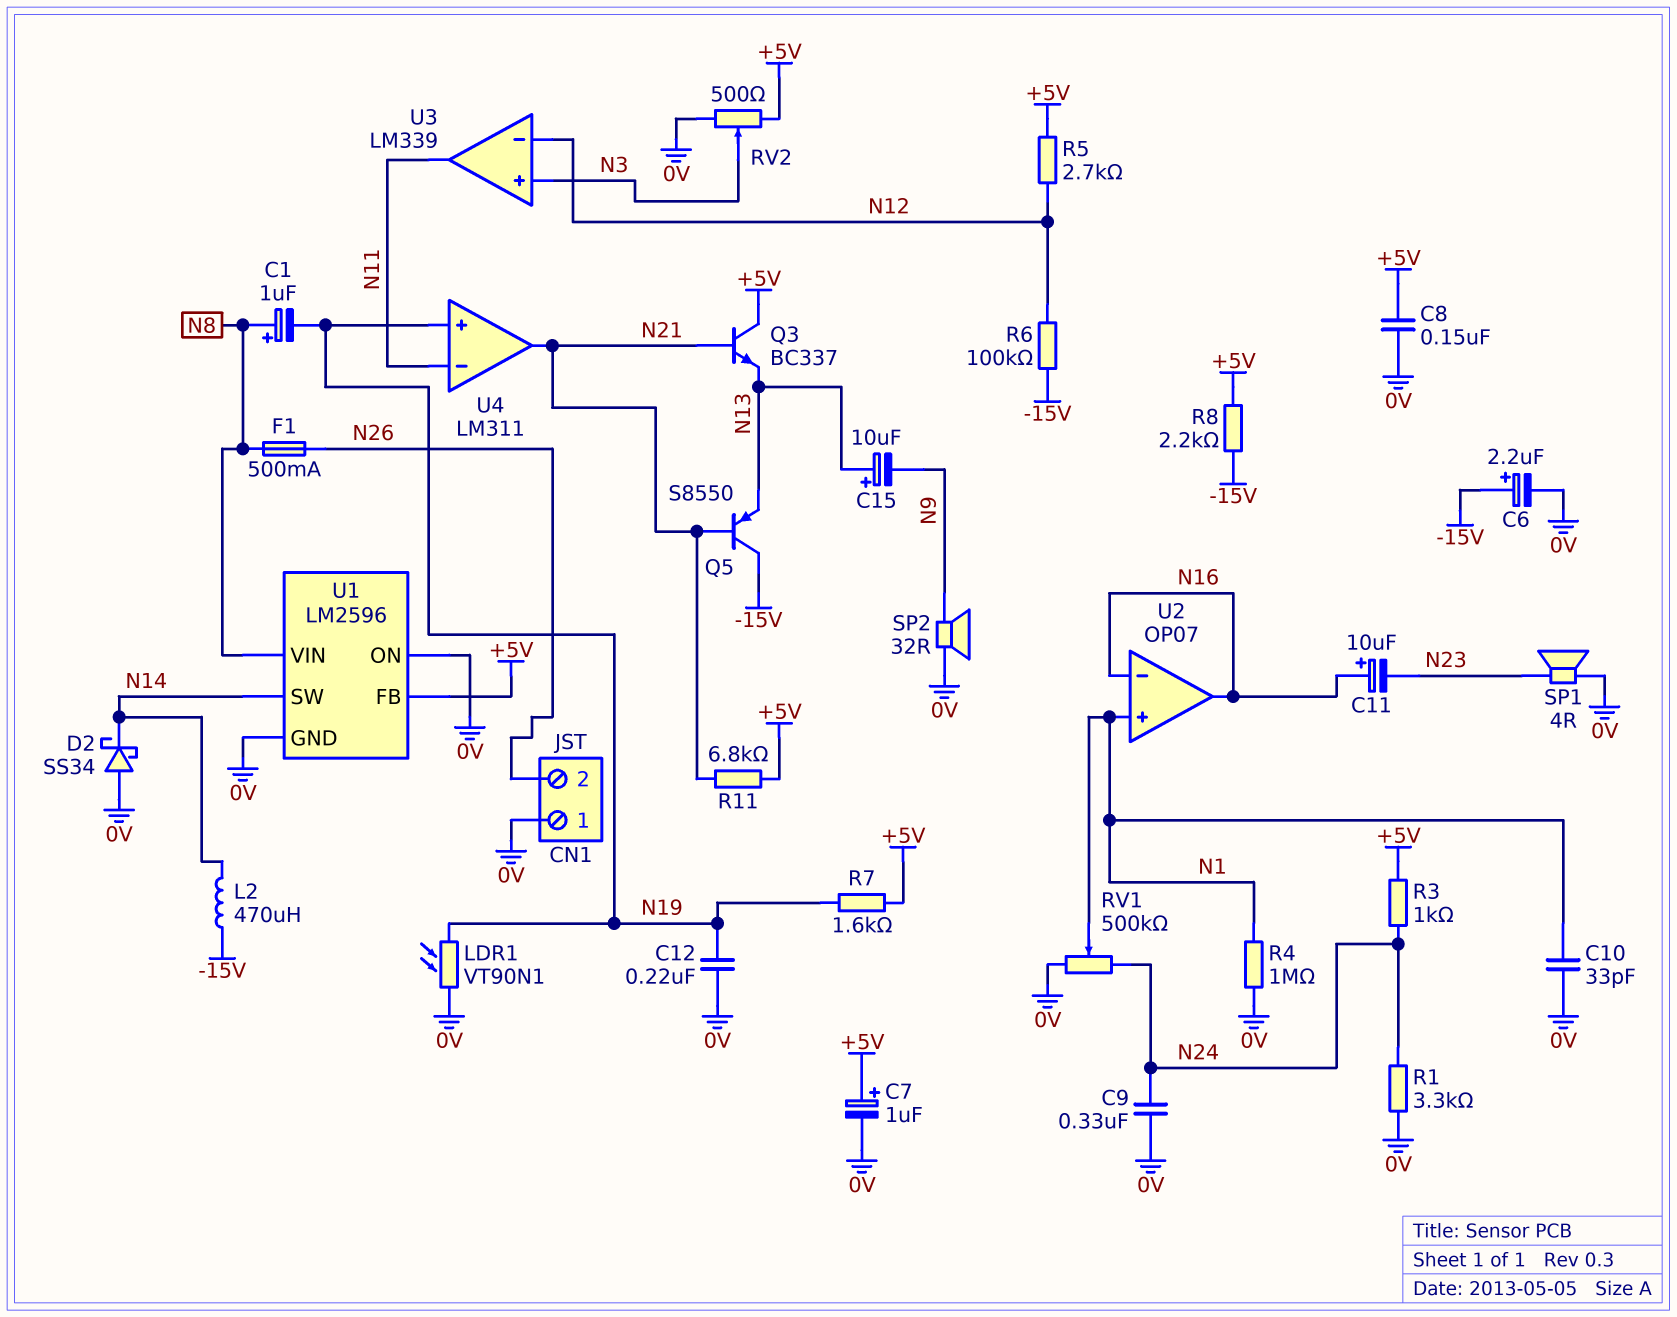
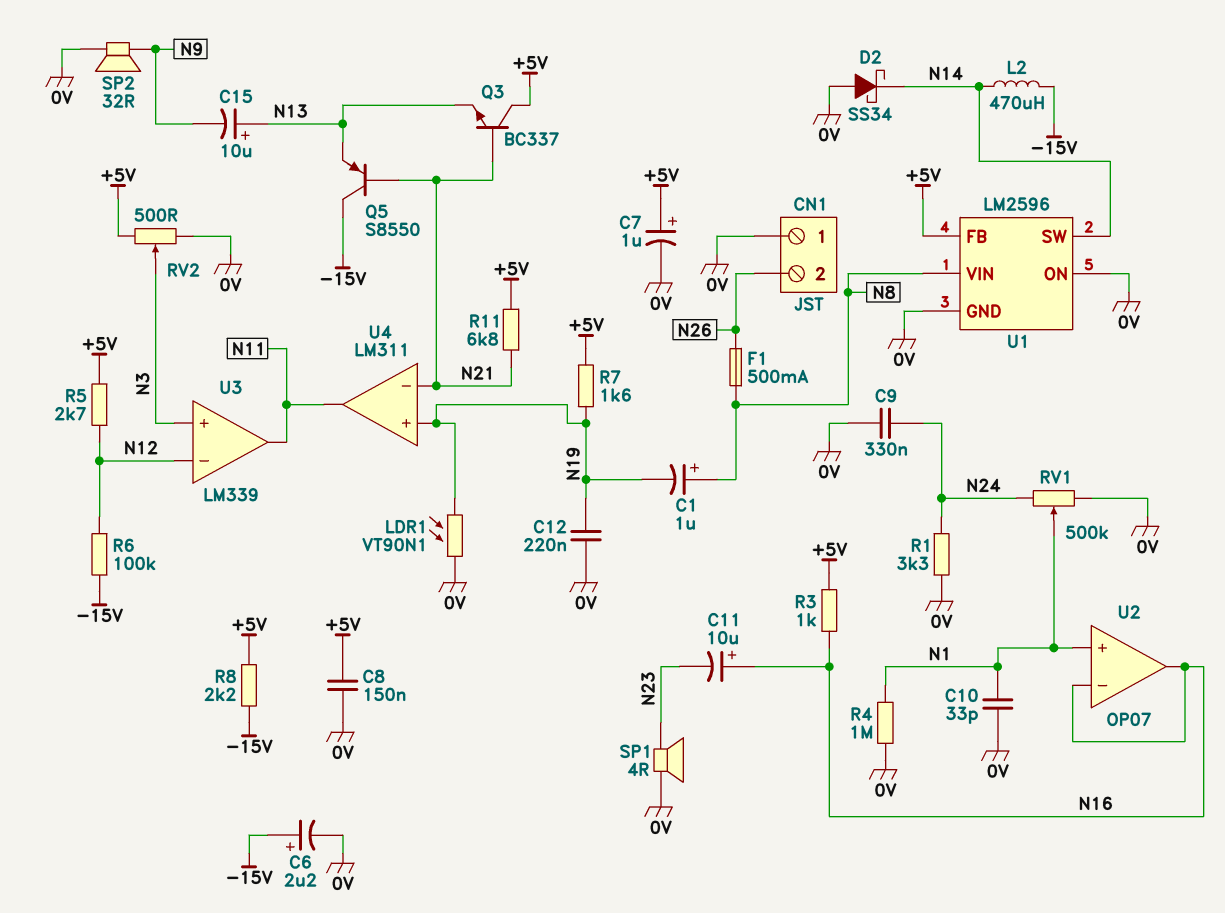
R3: 1k (+5V, N24) -> 1k (+5V, N16)
U4 pin in-: N11 -> N21
U4 pin out: N21 -> N11

